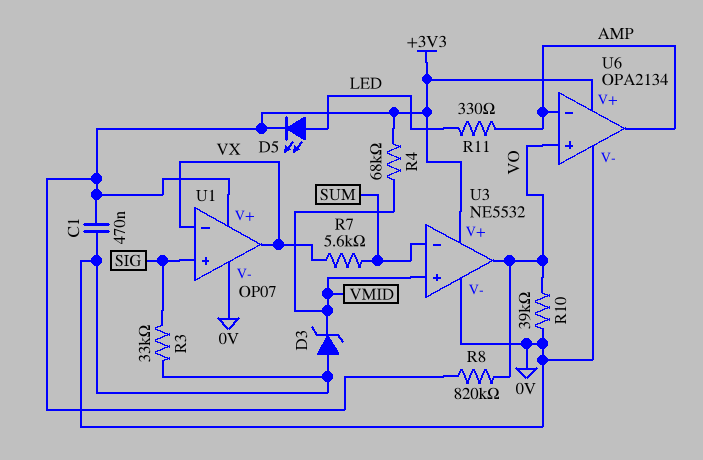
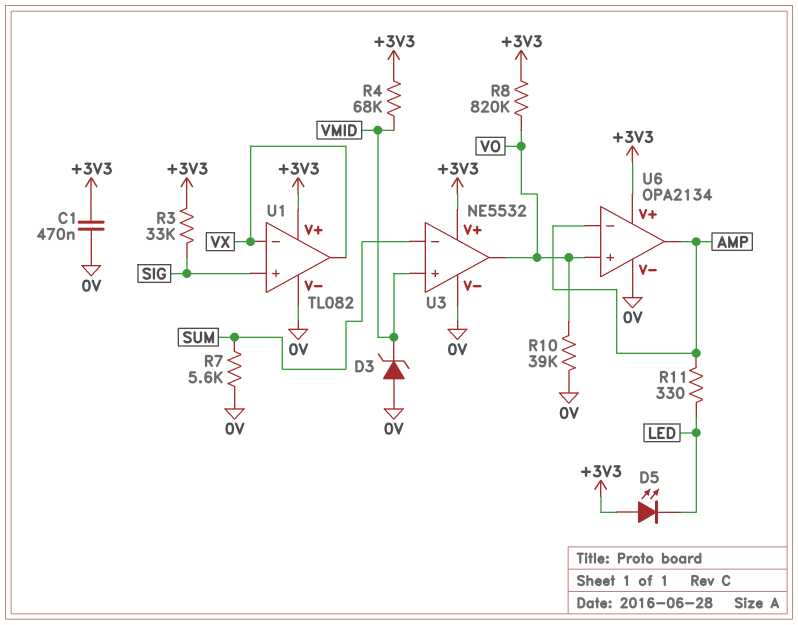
D5: LED (A LED, K +3V3) -> LED (A +3V3, K LED)
R3: 33k (0V, SIG) -> 33k (+3V3, SIG)
R7: 5.6k (SUM, VX) -> 5.6k (0V, SUM)
U1: OP07 -> TL082

